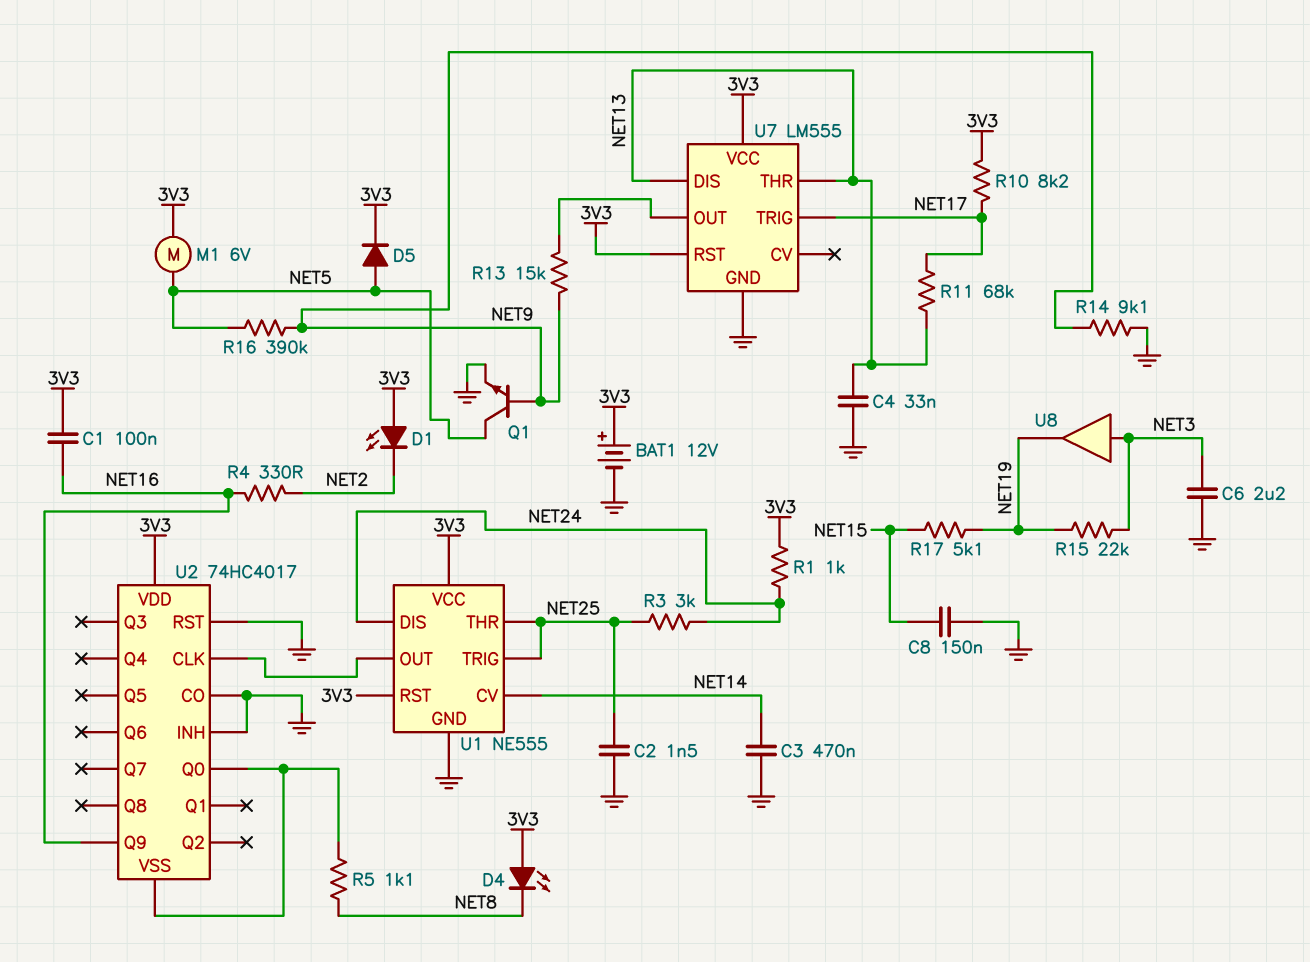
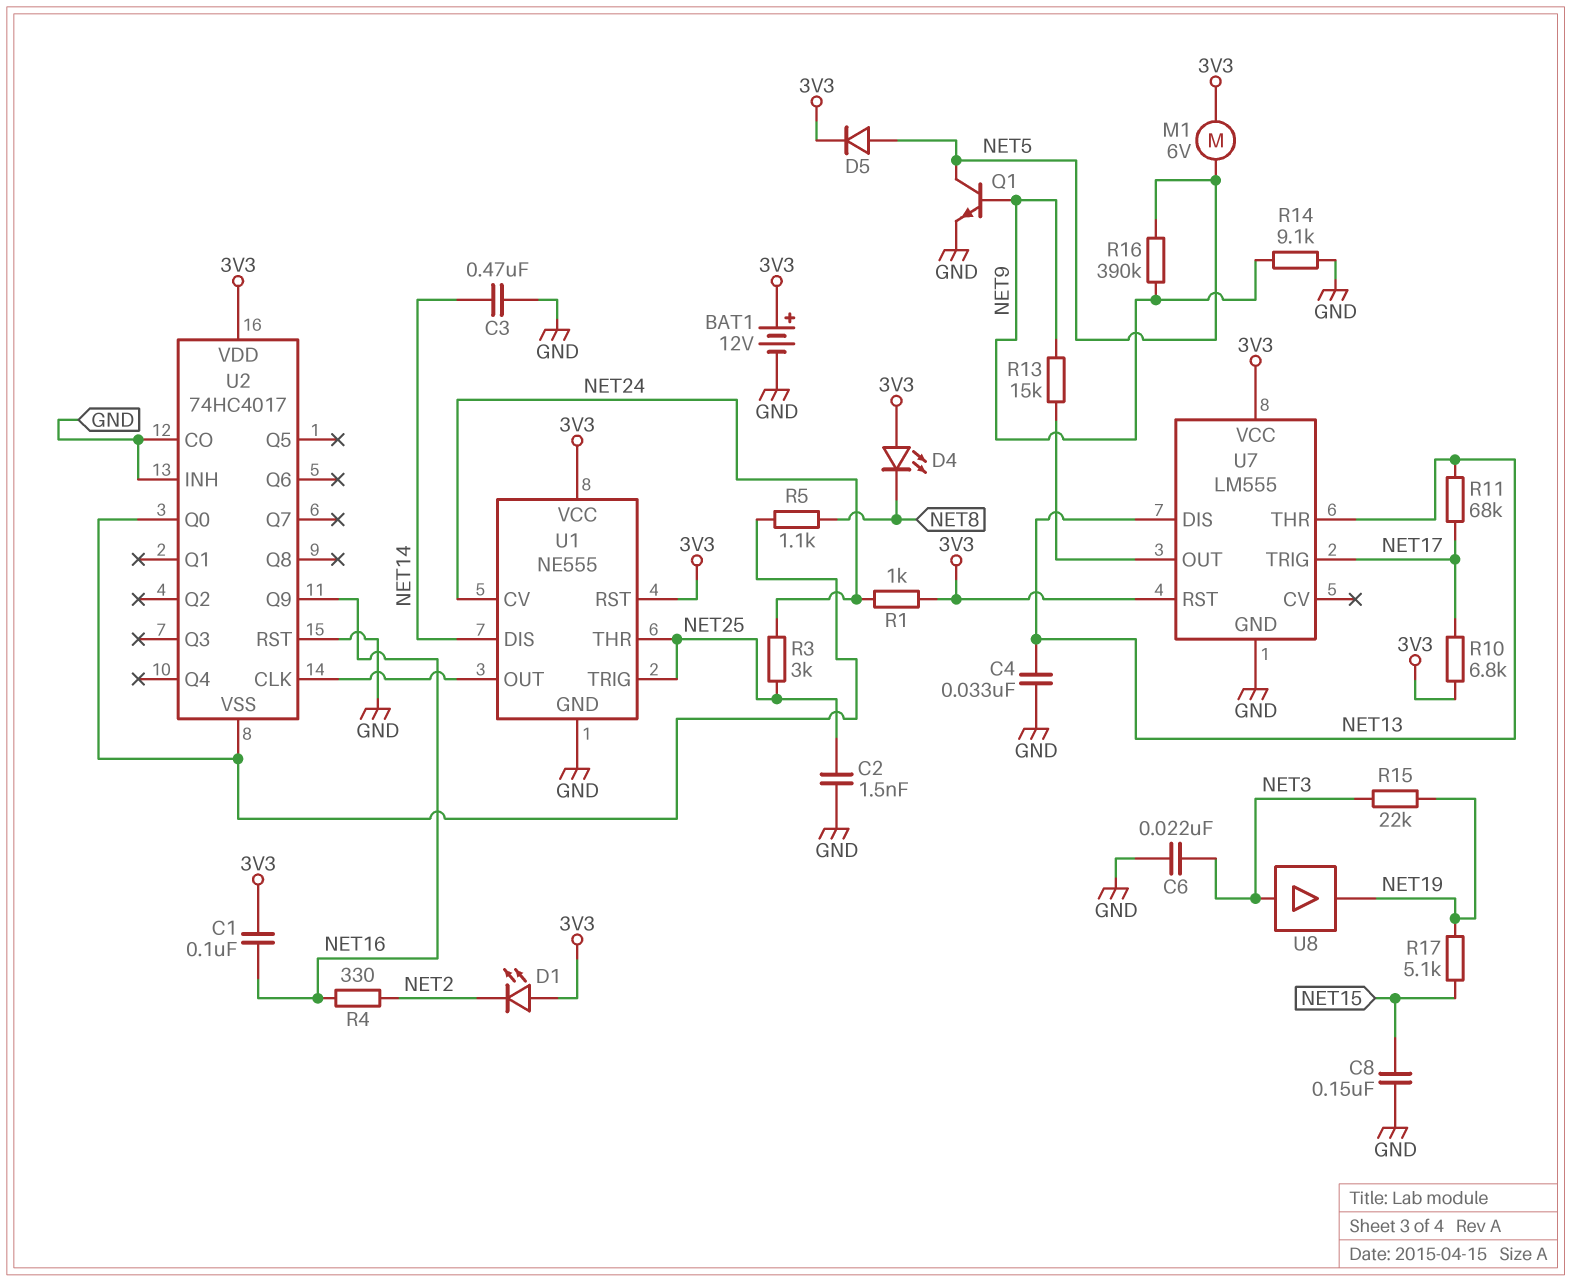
C6: 2.2uF (GND, NET3) -> 22nF (GND, NET3)
R10: 8.2k (3V3, NET17) -> 6.8k (3V3, NET17)
U1 pin CV: NET14 -> NET24
U1 pin DIS: NET24 -> NET14

